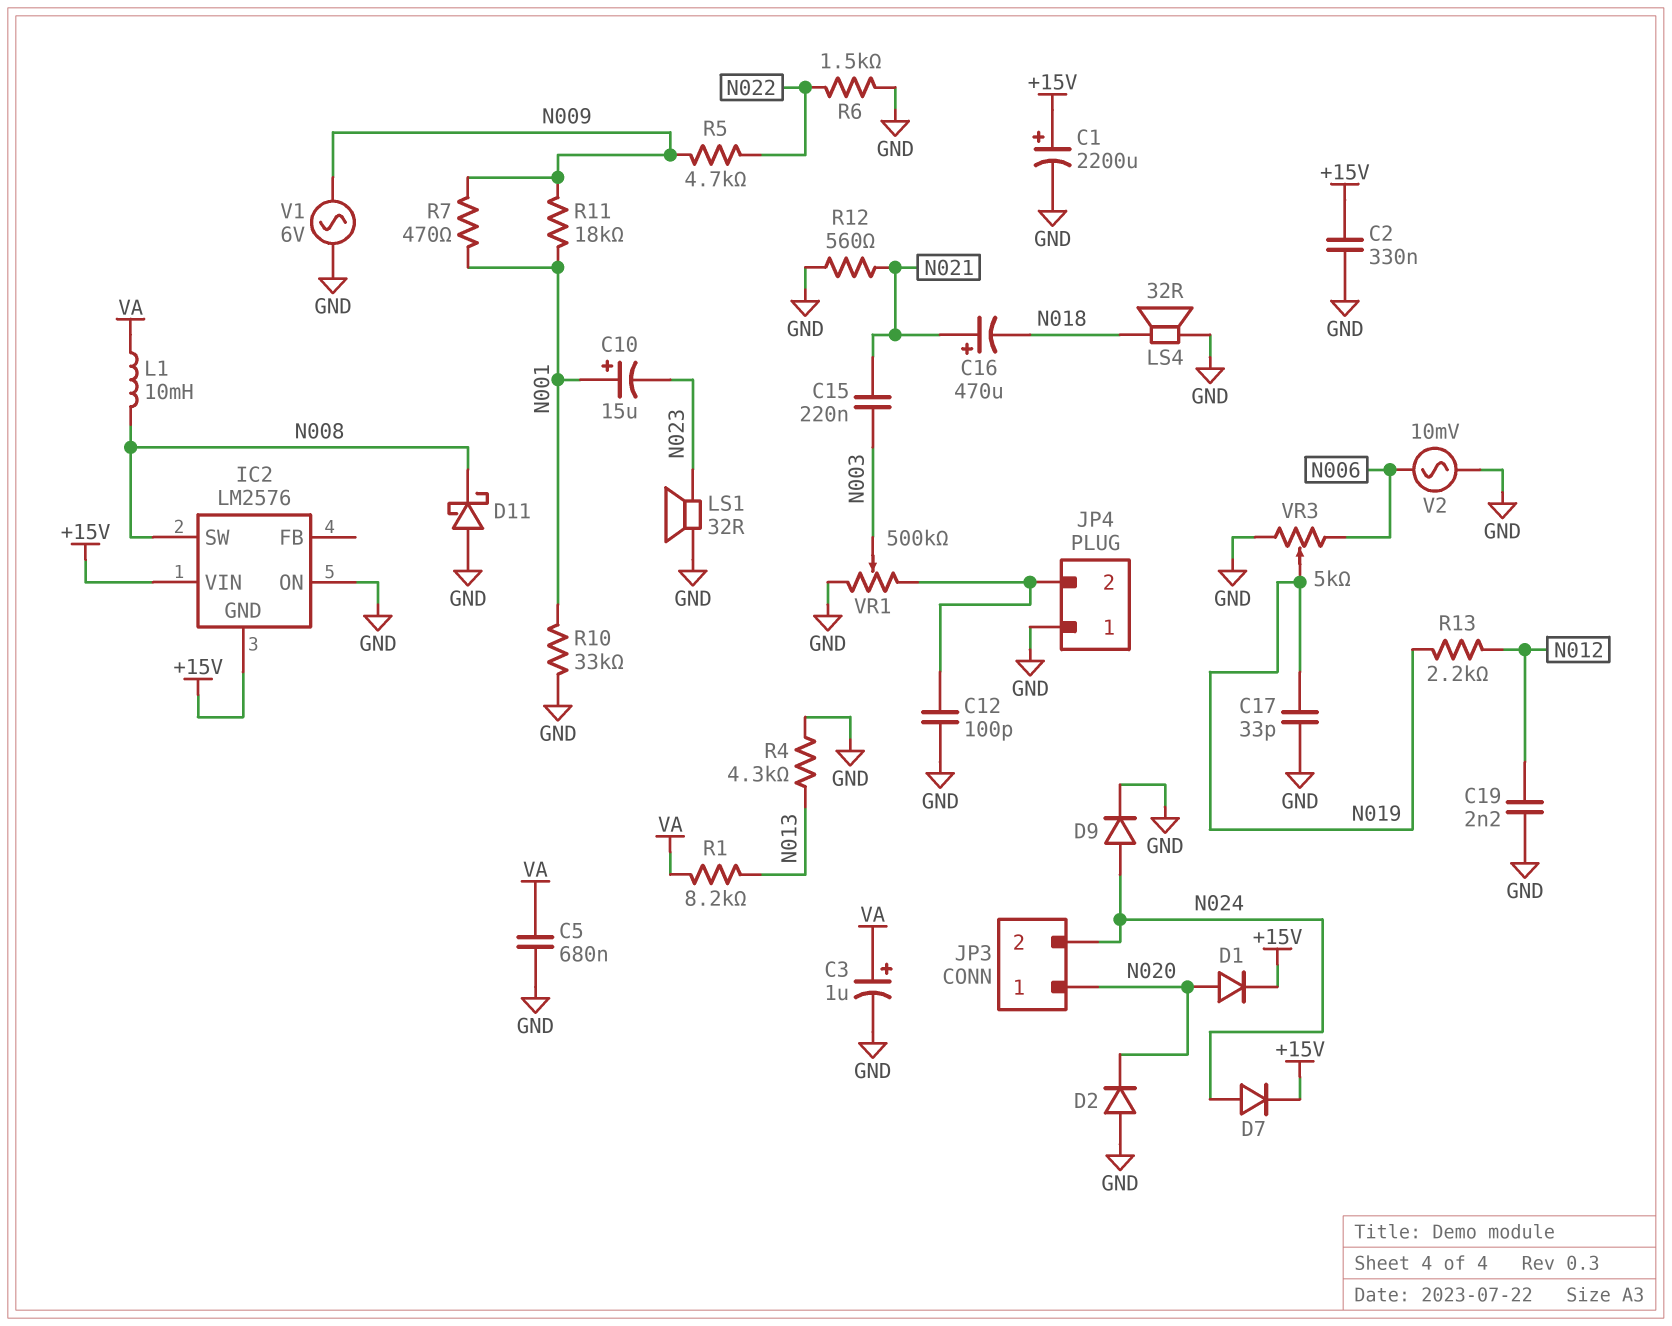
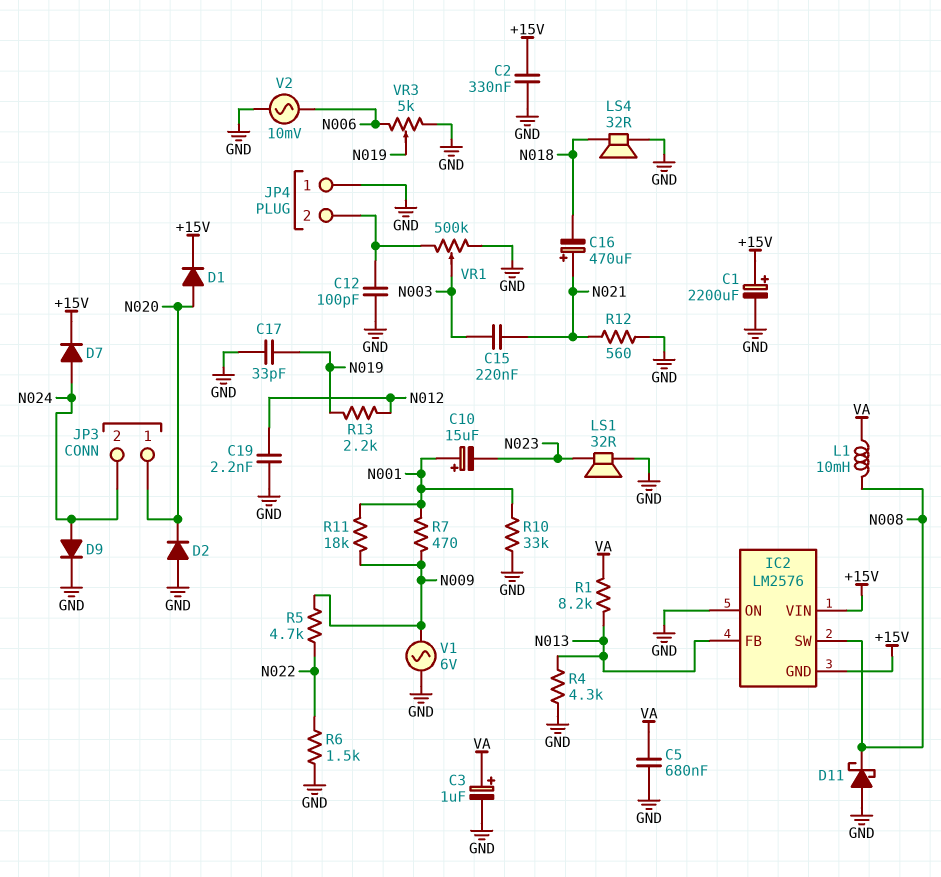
IC2 pin FB: none -> N013

